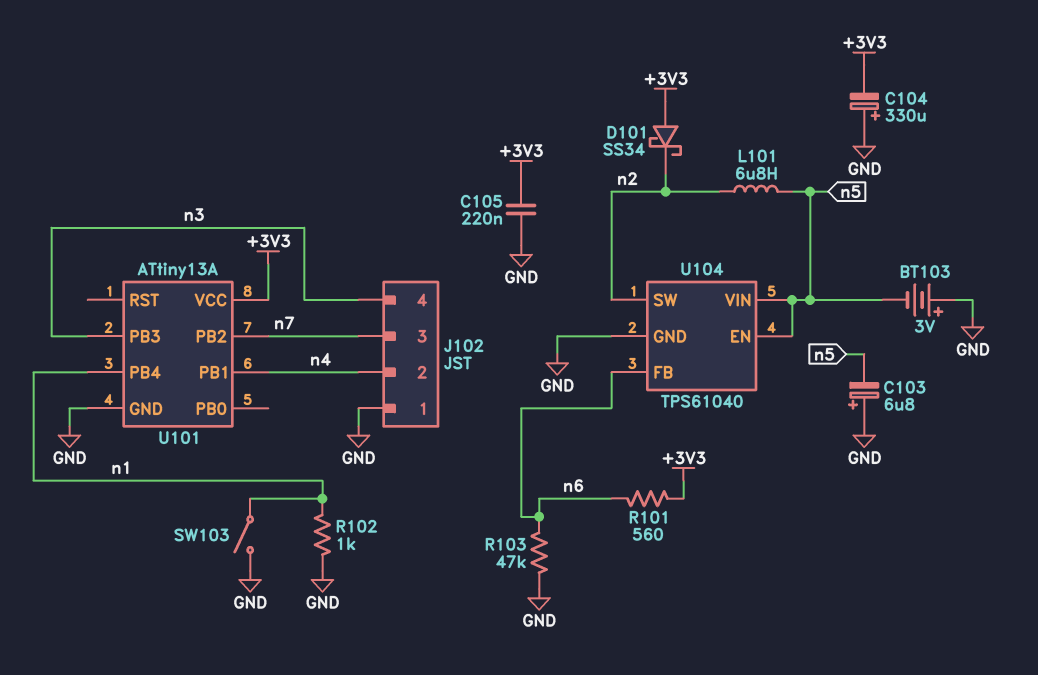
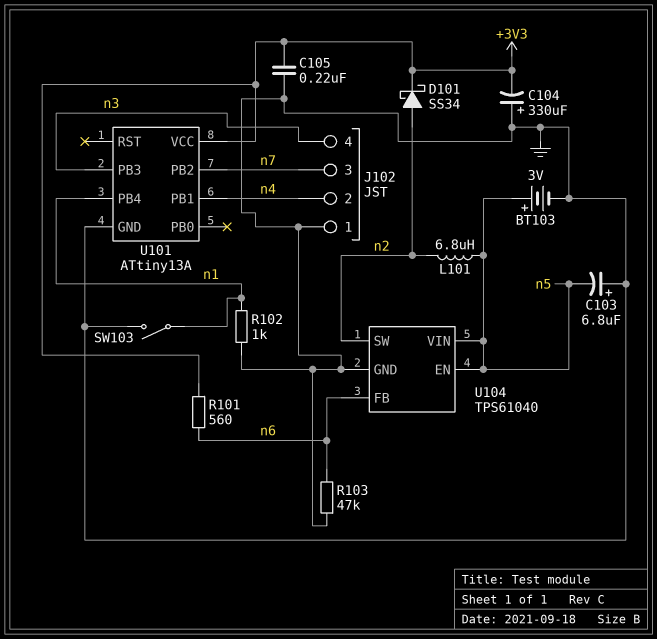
BT103: 3V (plus GND, minus n5) -> 3V (plus n5, minus GND)
D101: schottky SS34 (A +3V3, K n2) -> schottky SS34 (A n2, K +3V3)

